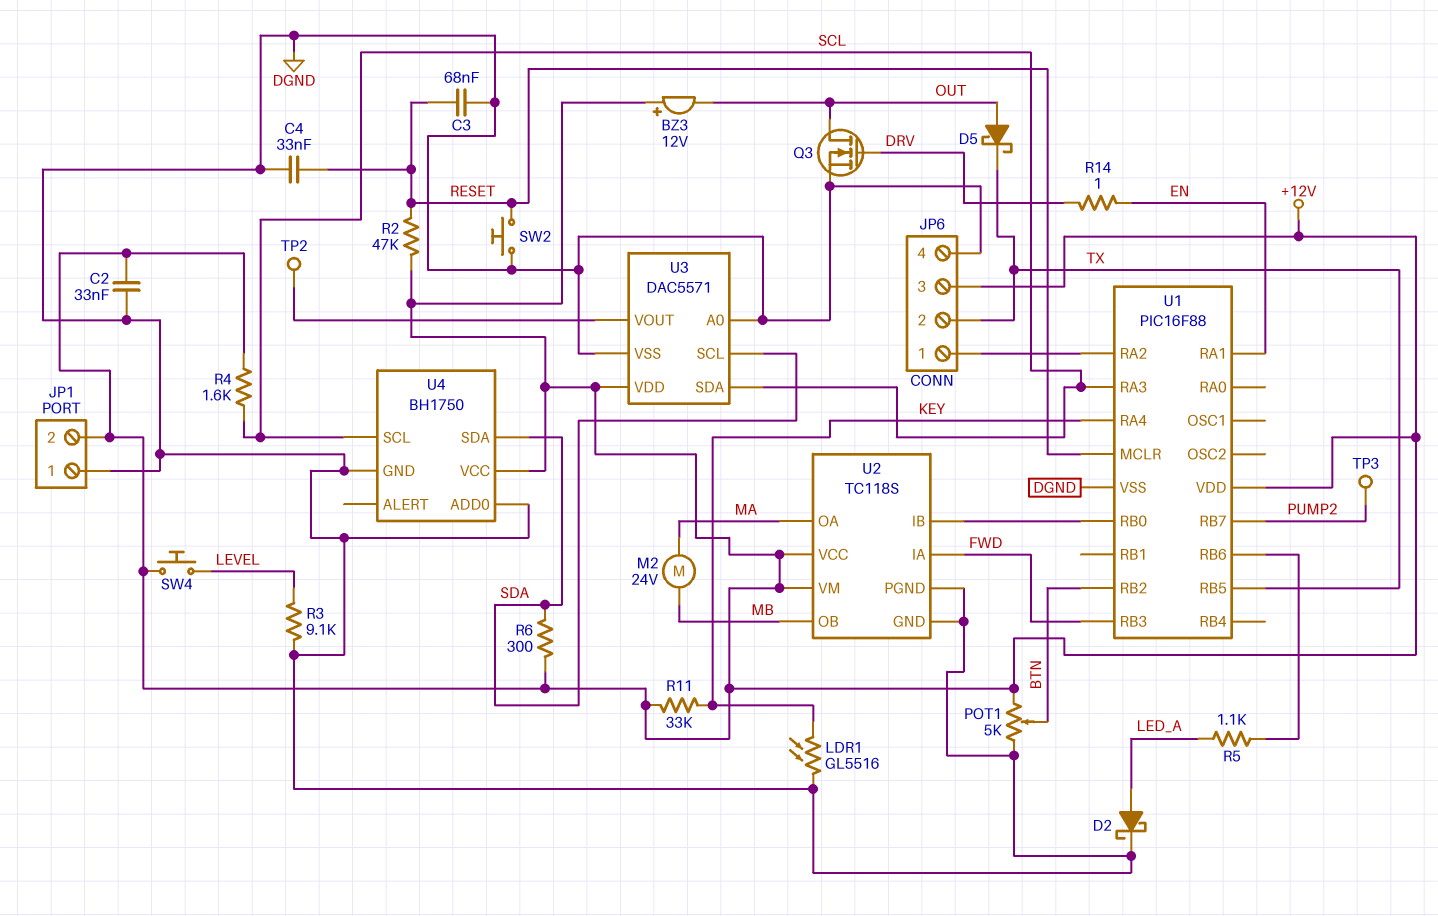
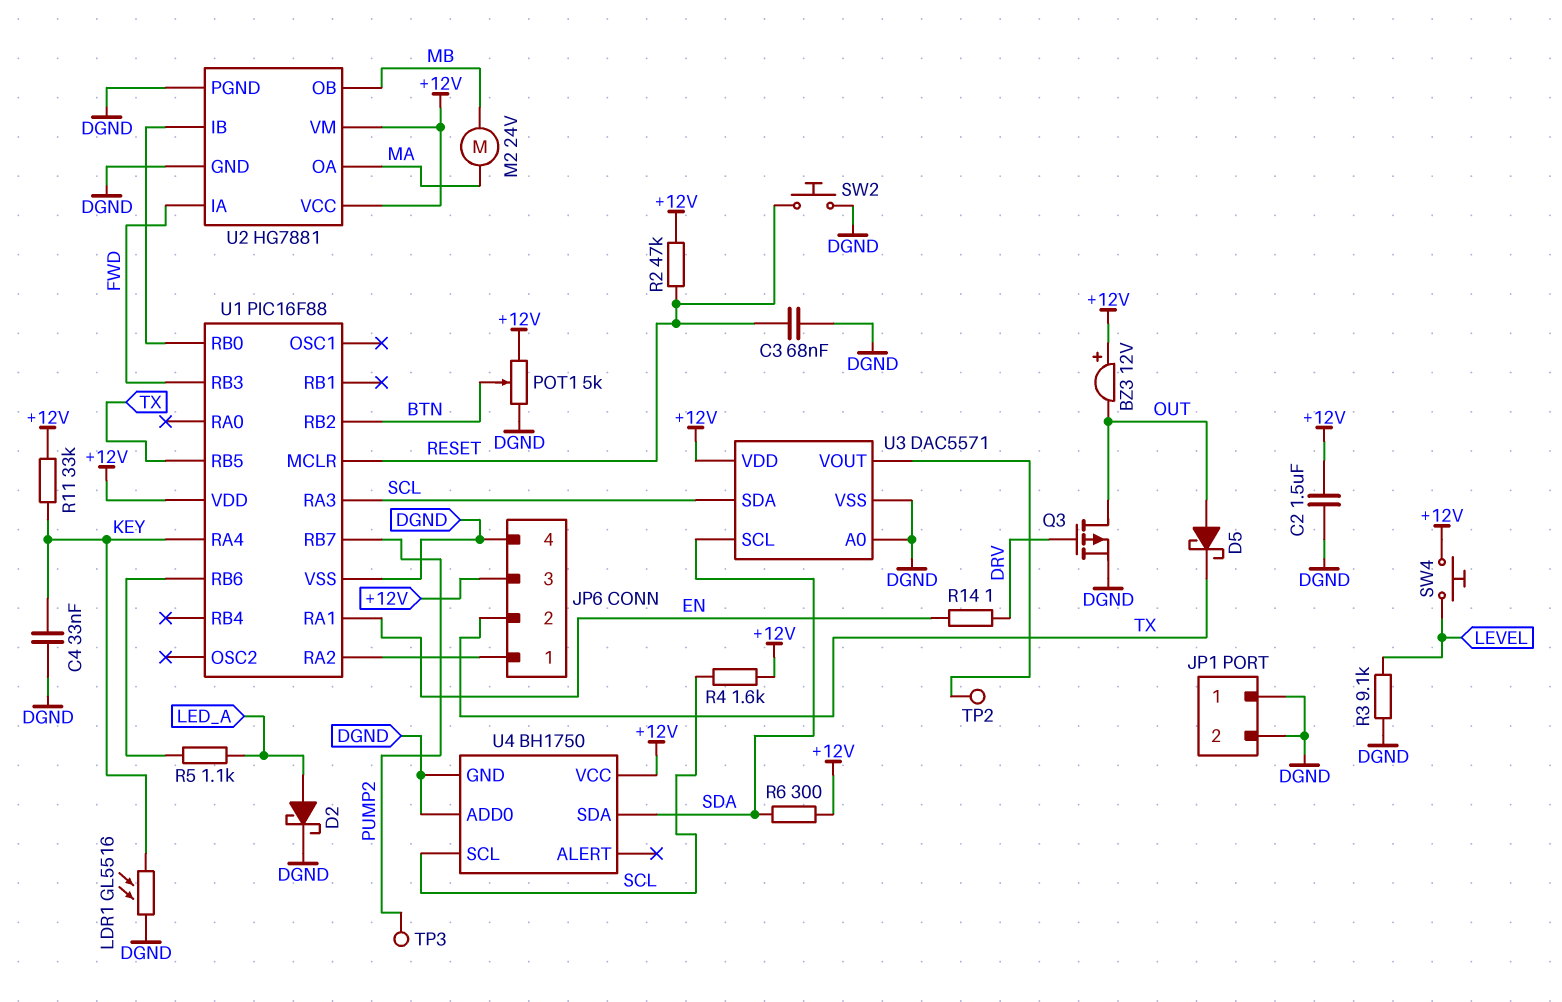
C2: 33nF (+12V, DGND) -> 1.5uF (+12V, DGND)
C4: 33nF (DGND, RESET) -> 33nF (DGND, KEY)
JP1 pin 2: +12V -> DGND
Q3: NMOS (G DRV, D OUT, S DGND) -> PMOS (G DRV, D OUT, S DGND)
U2: TC118S -> HG7881

